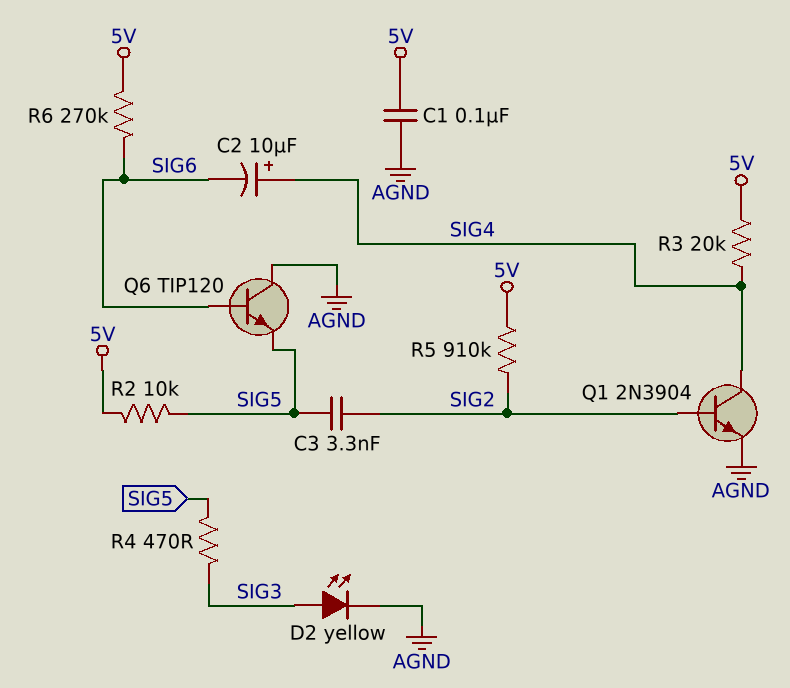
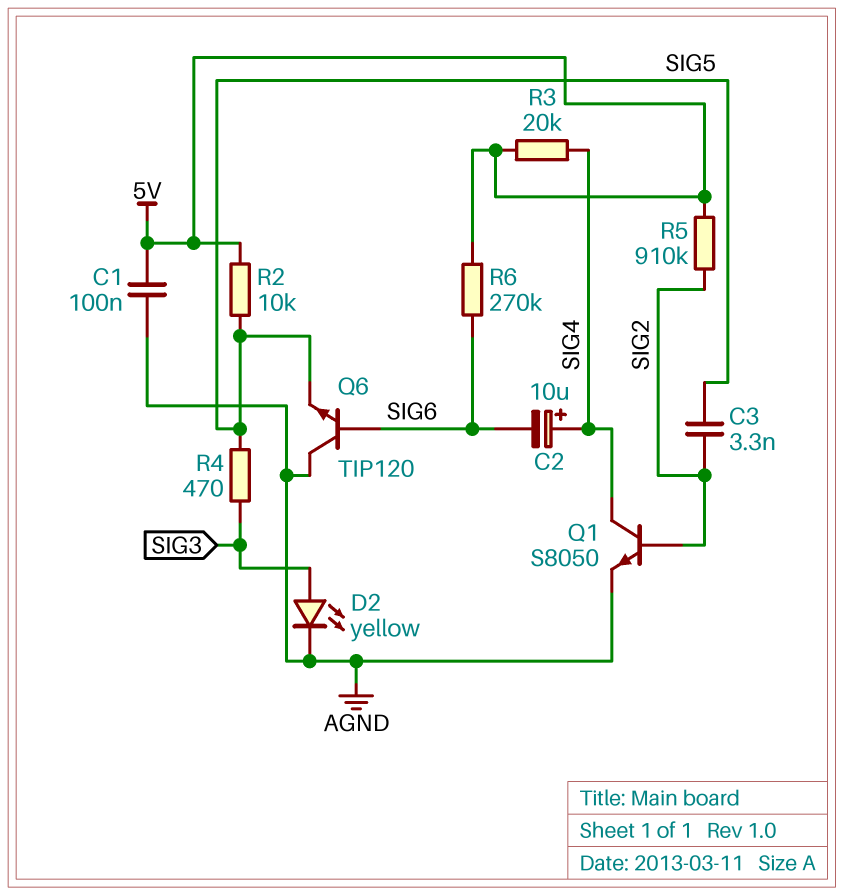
Q1: NPN 2N3904 (B SIG2, C SIG4, E AGND) -> NPN S8050 (B SIG2, C SIG4, E AGND)

